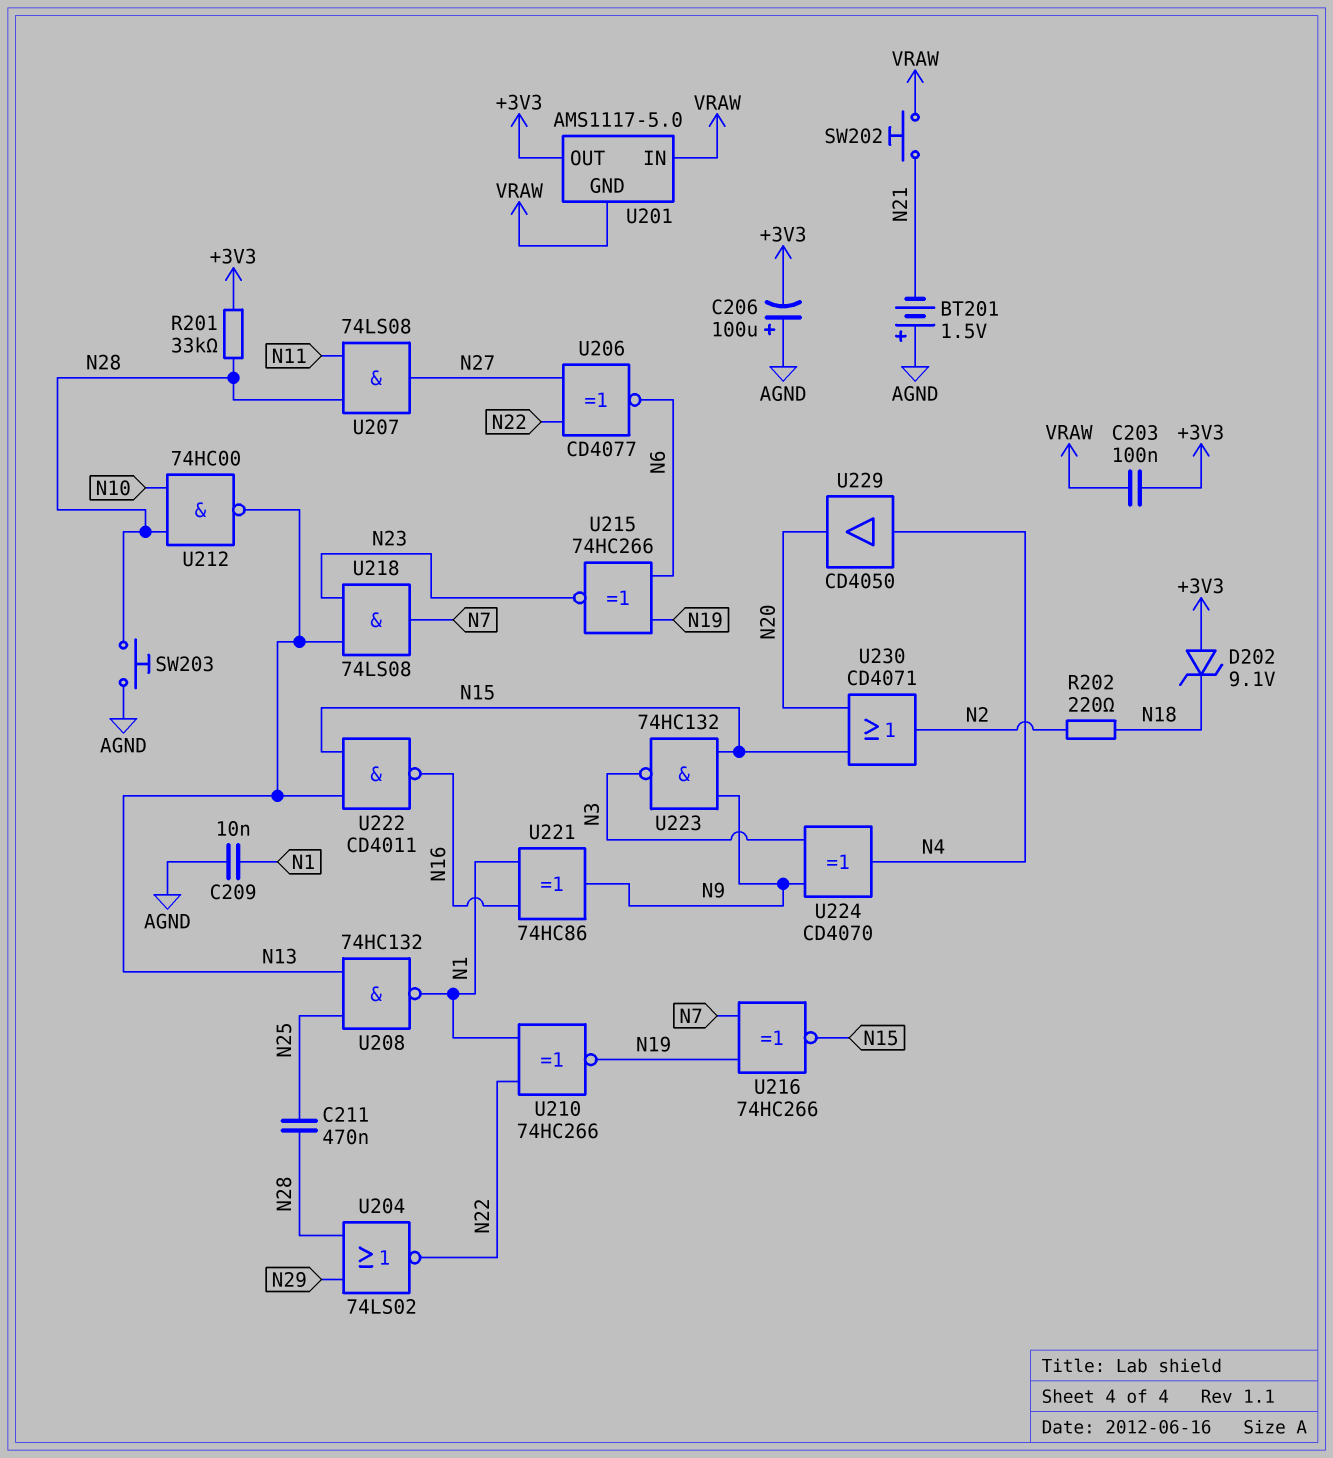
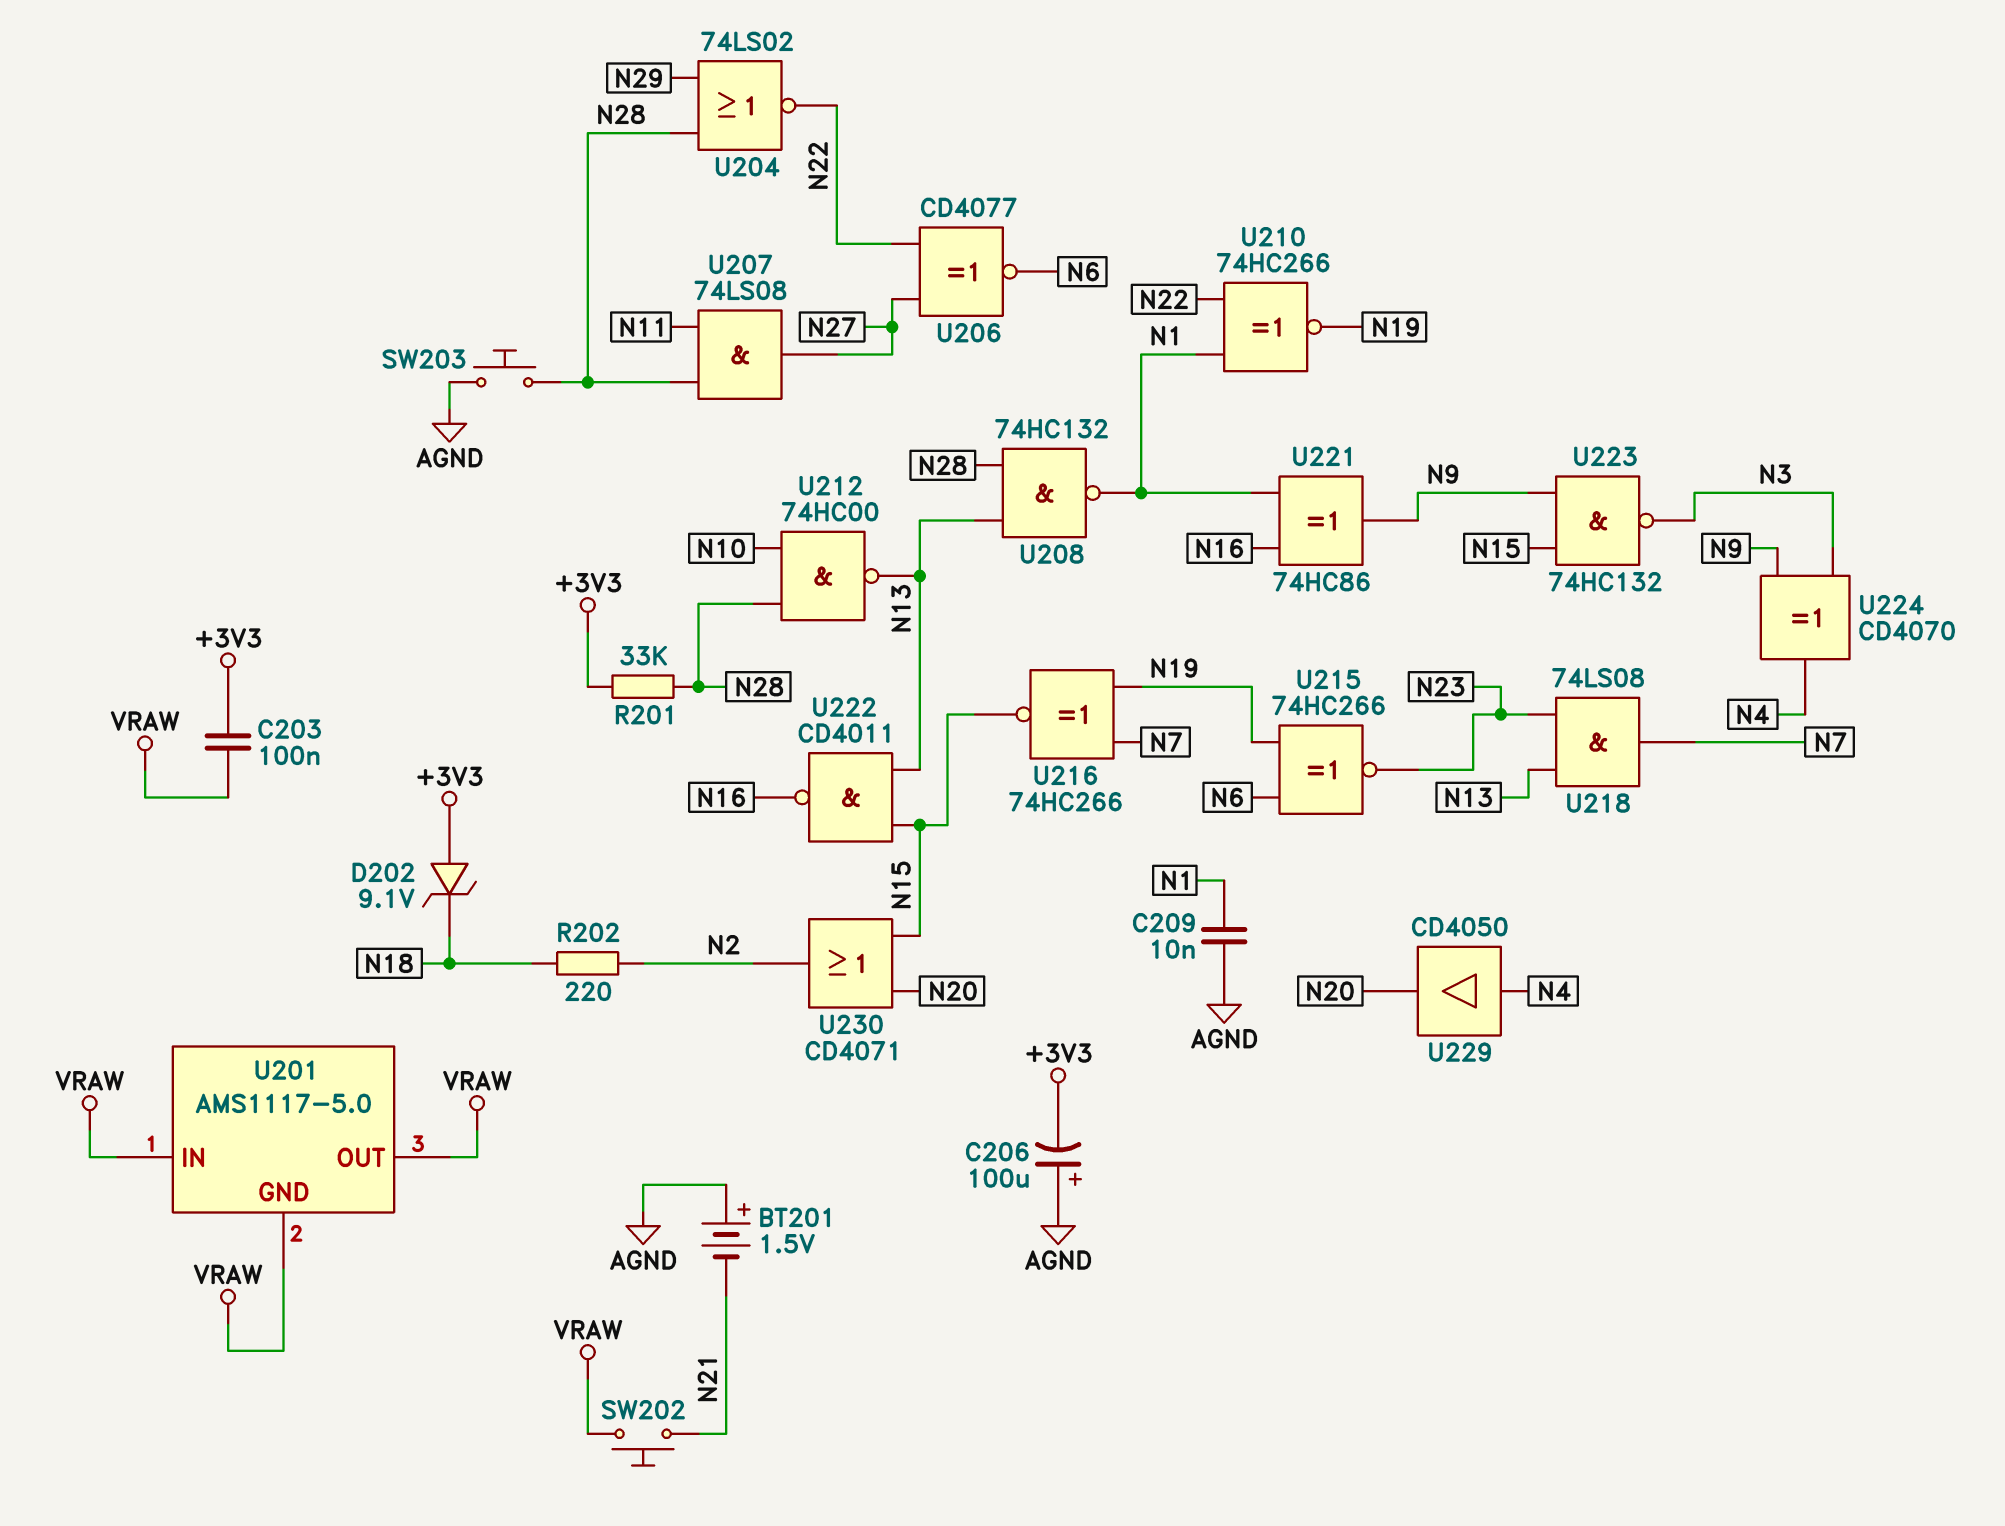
C211: 470nF (N25, N28) -> none
U201 pin OUT: +3V3 -> VRAW
U208: NAND 74HC132 (in N13, in N25, out N1) -> NAND 74HC132 (in N13, in N28, out N1)

